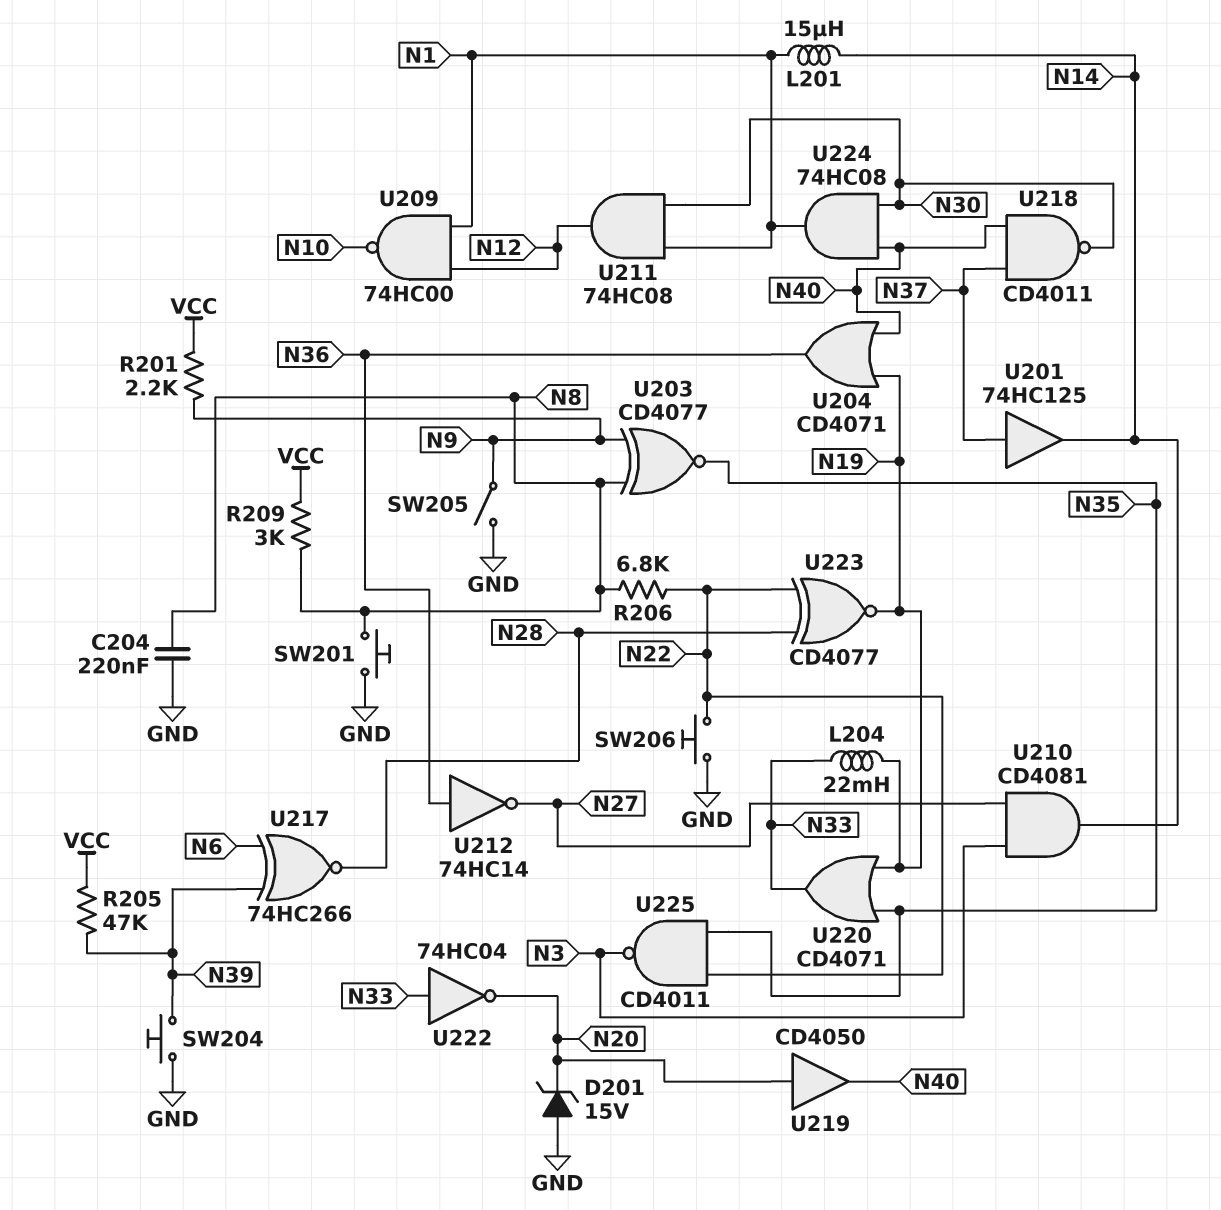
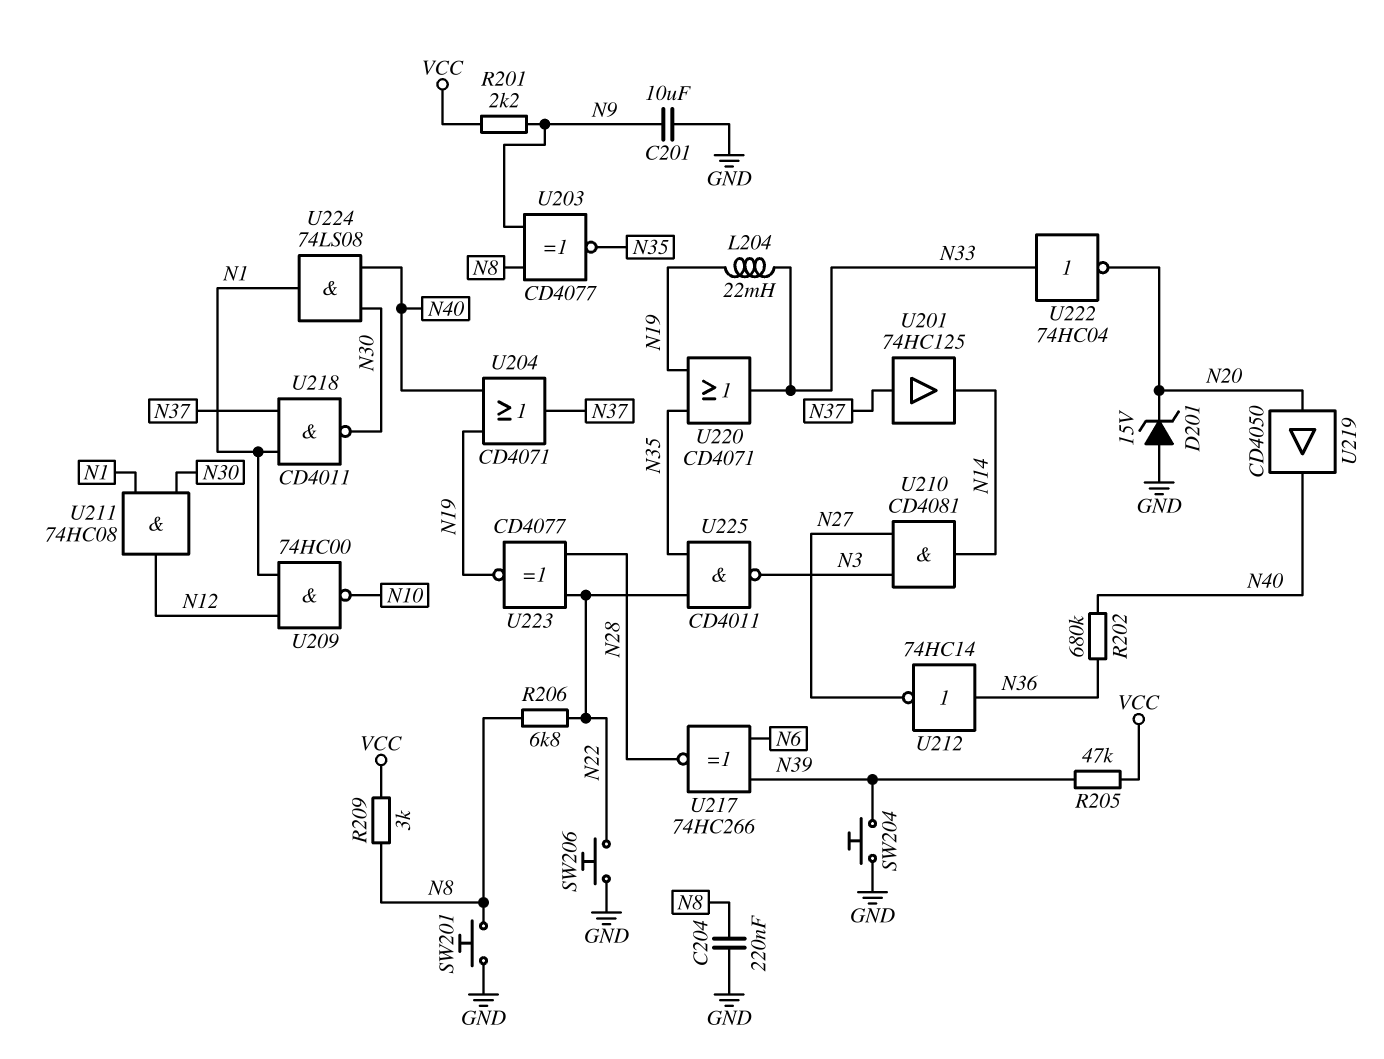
C201: none -> 10uF (GND, N9)
L201: 15uH (N1, N14) -> none
R202: none -> 680k (N36, N40)
SW205: switch (GND, N9) -> none
U204: OR CD4071 (in N19, in N40, out N36) -> OR CD4071 (in N19, in N40, out N37)
U218: NAND CD4011 (in N37, in N40, out N30) -> NAND CD4011 (in N1, in N37, out N30)
U224: AND 74HC08 (in N30, in N40, out N1) -> AND 74LS08 (in N30, in N40, out N1)

